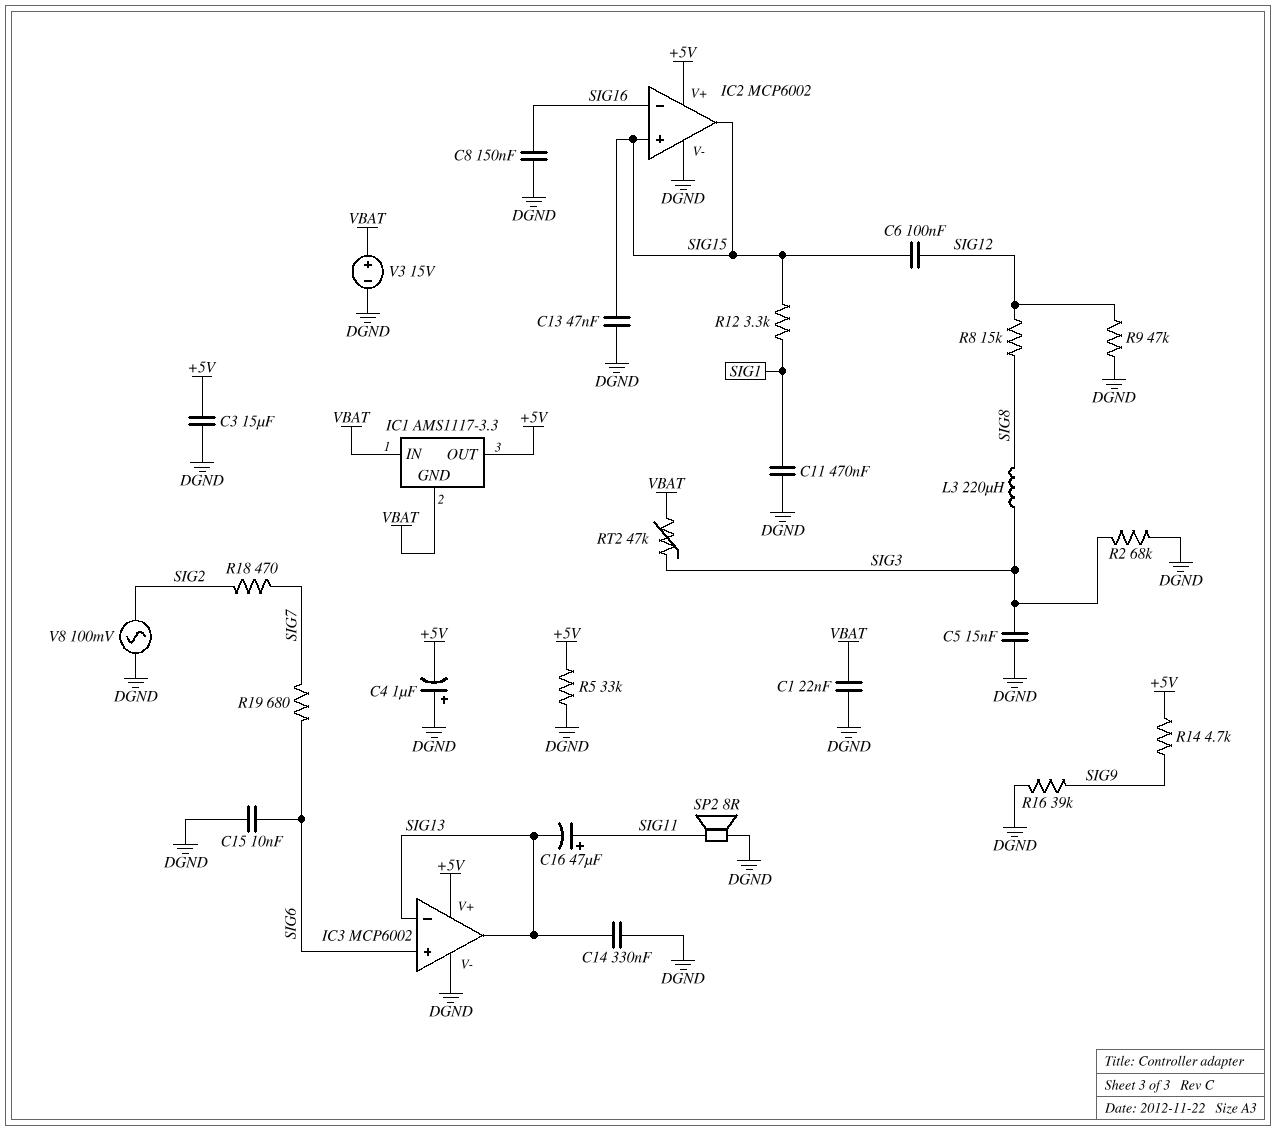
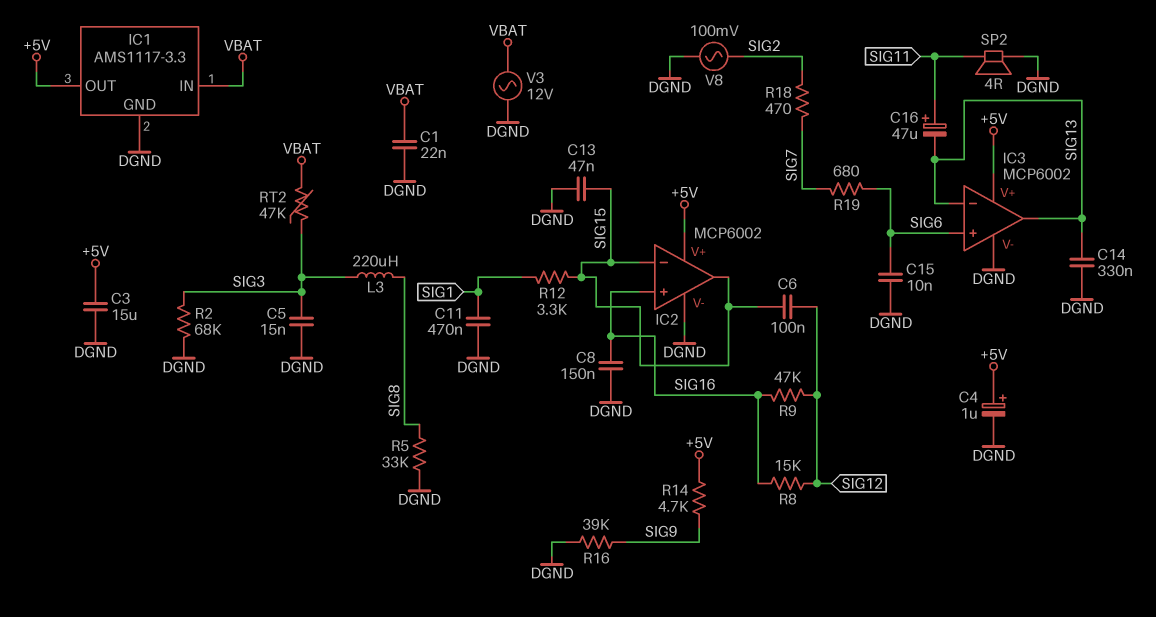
C4: 1uF (plus DGND, minus +5V) -> 1uF (plus +5V, minus DGND)
IC1 pin GND: VBAT -> DGND
IC2 pin in+: SIG15 -> SIG16
IC2 pin in-: SIG16 -> SIG15
R5: 33k (+5V, DGND) -> 33k (DGND, SIG8)
R8: 15k (SIG8, SIG12) -> 15k (SIG12, SIG16)
R9: 47k (DGND, SIG12) -> 47k (SIG12, SIG16)
SP2: speaker 8R (DGND, SIG11) -> speaker 4R (DGND, SIG11)
V3: 15V (plus VBAT, minus DGND) -> AC 12V (DGND, VBAT)

